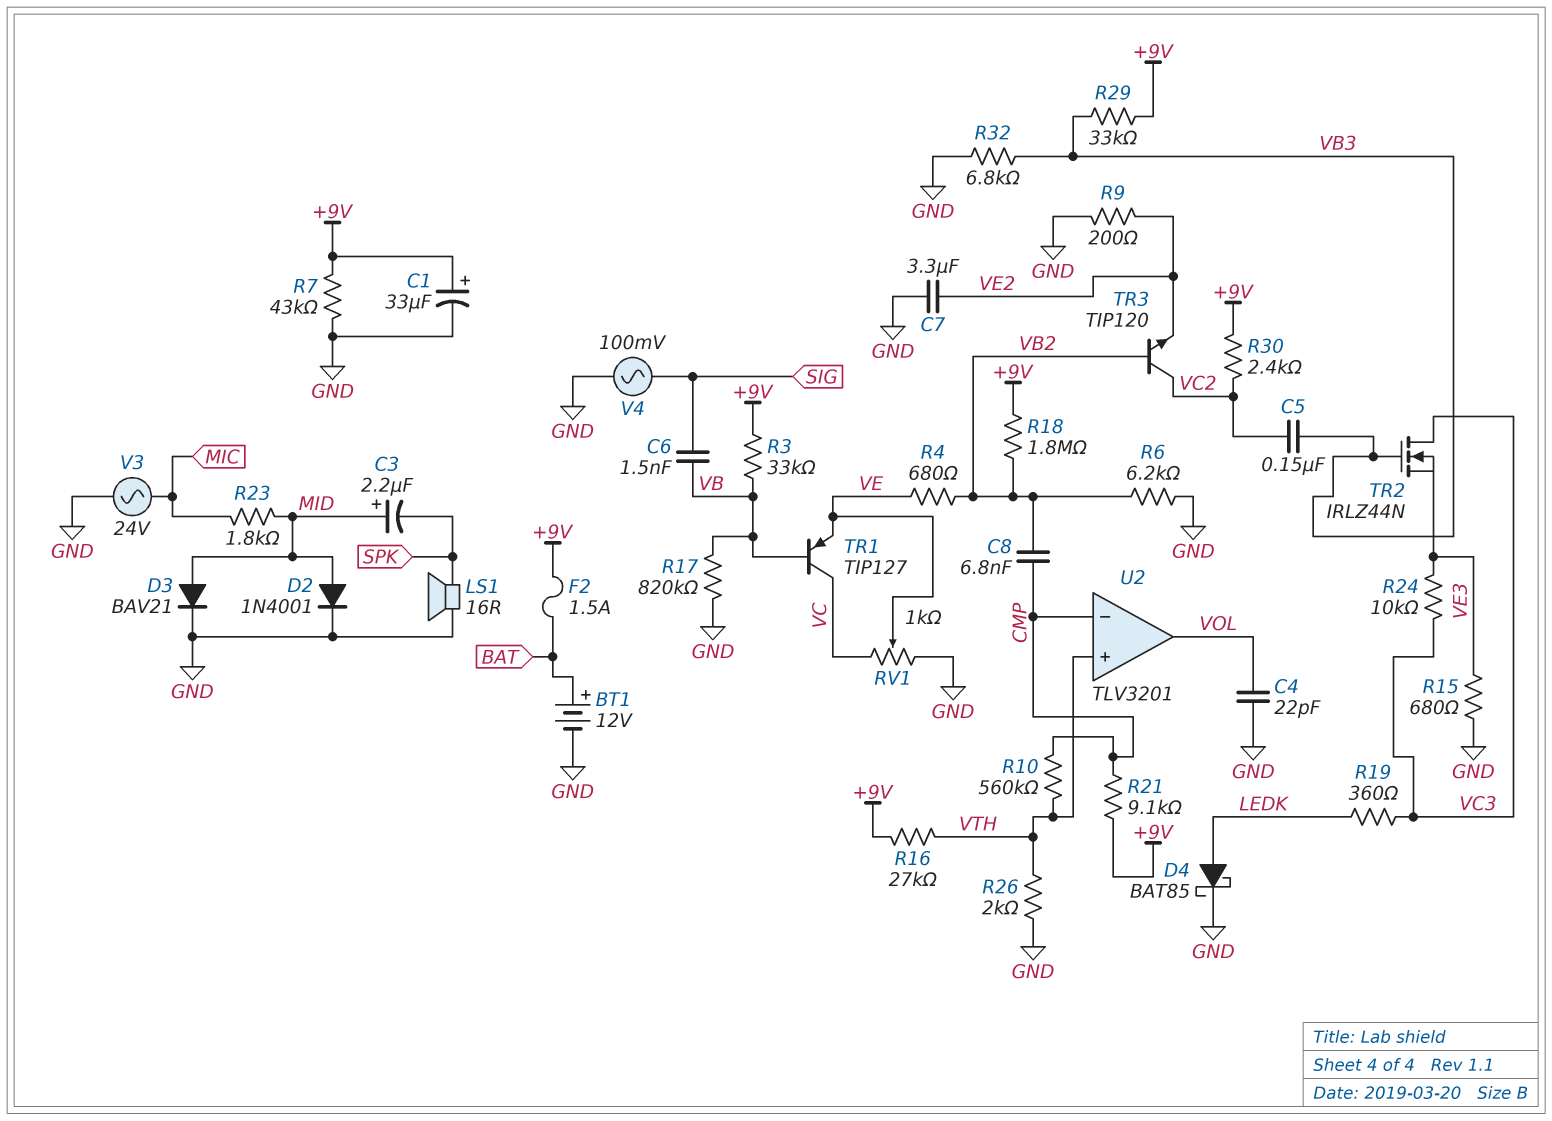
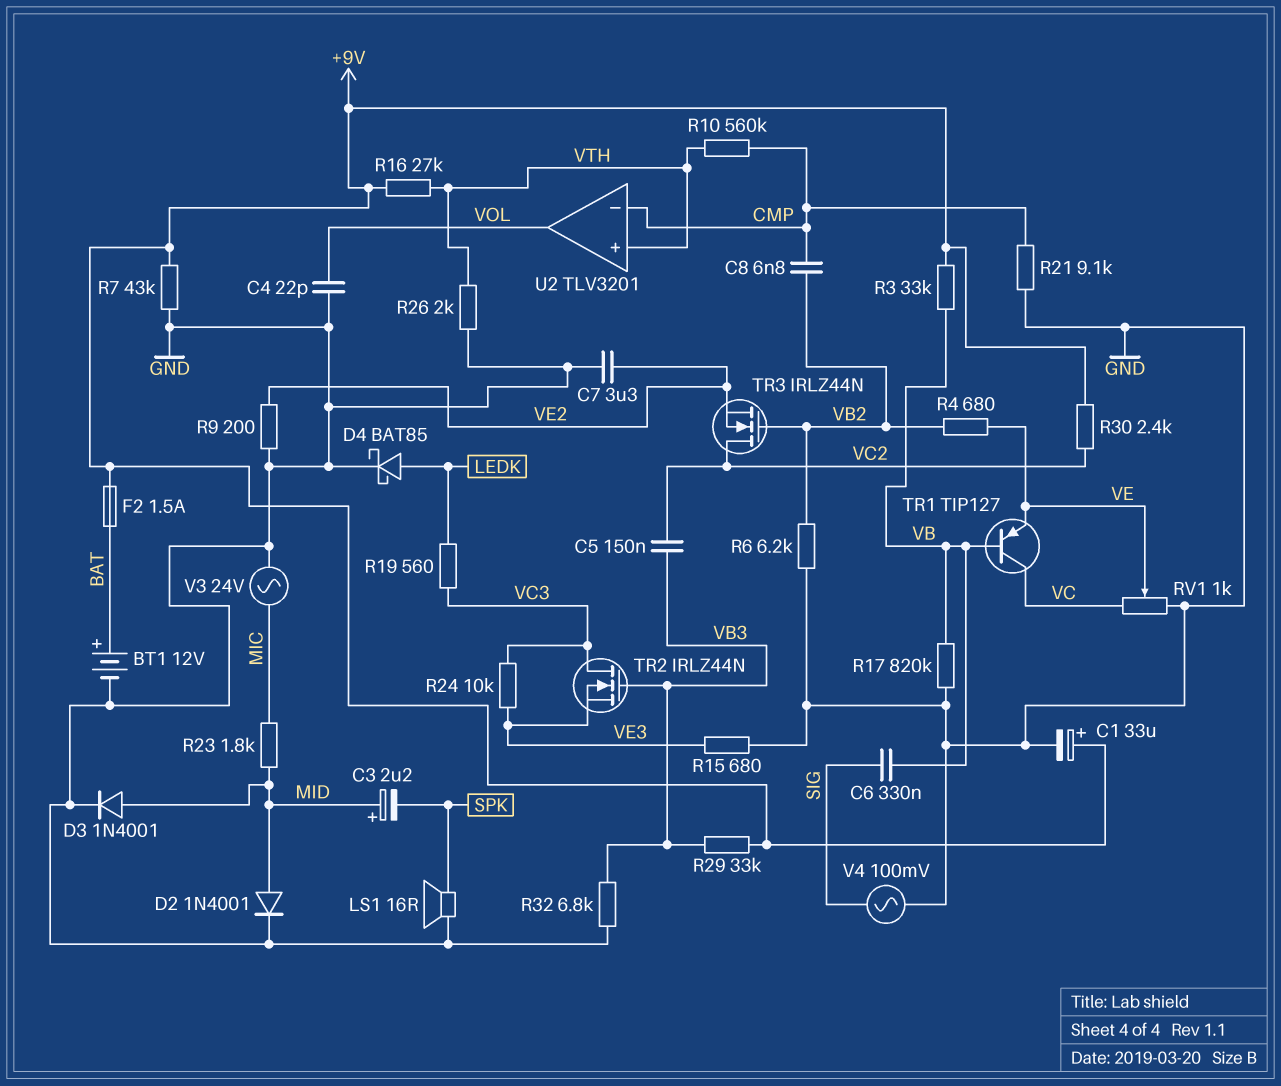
C6: 1.5nF (SIG, VB) -> 330nF (SIG, VB)
D3: diode BAV21 (A MID, K GND) -> diode 1N4001 (A MID, K GND)
R18: 1.8M (+9V, VB2) -> none
R19: 360 (LEDK, VC3) -> 560 (LEDK, VC3)
R21: 9.1k (+9V, CMP) -> 9.1k (CMP, GND)
TR3: NPN TIP120 (B VB2, C VC2, E VE2) -> NMOS IRLZ44N (G VB2, D VC2, S VE2)

